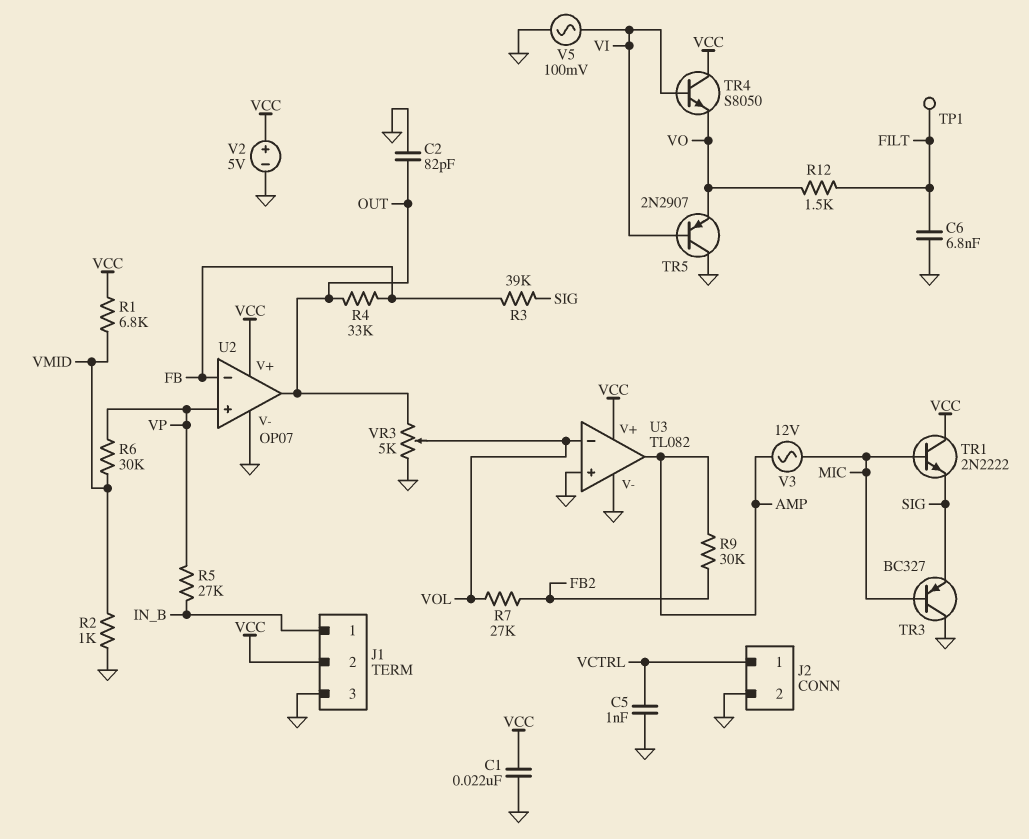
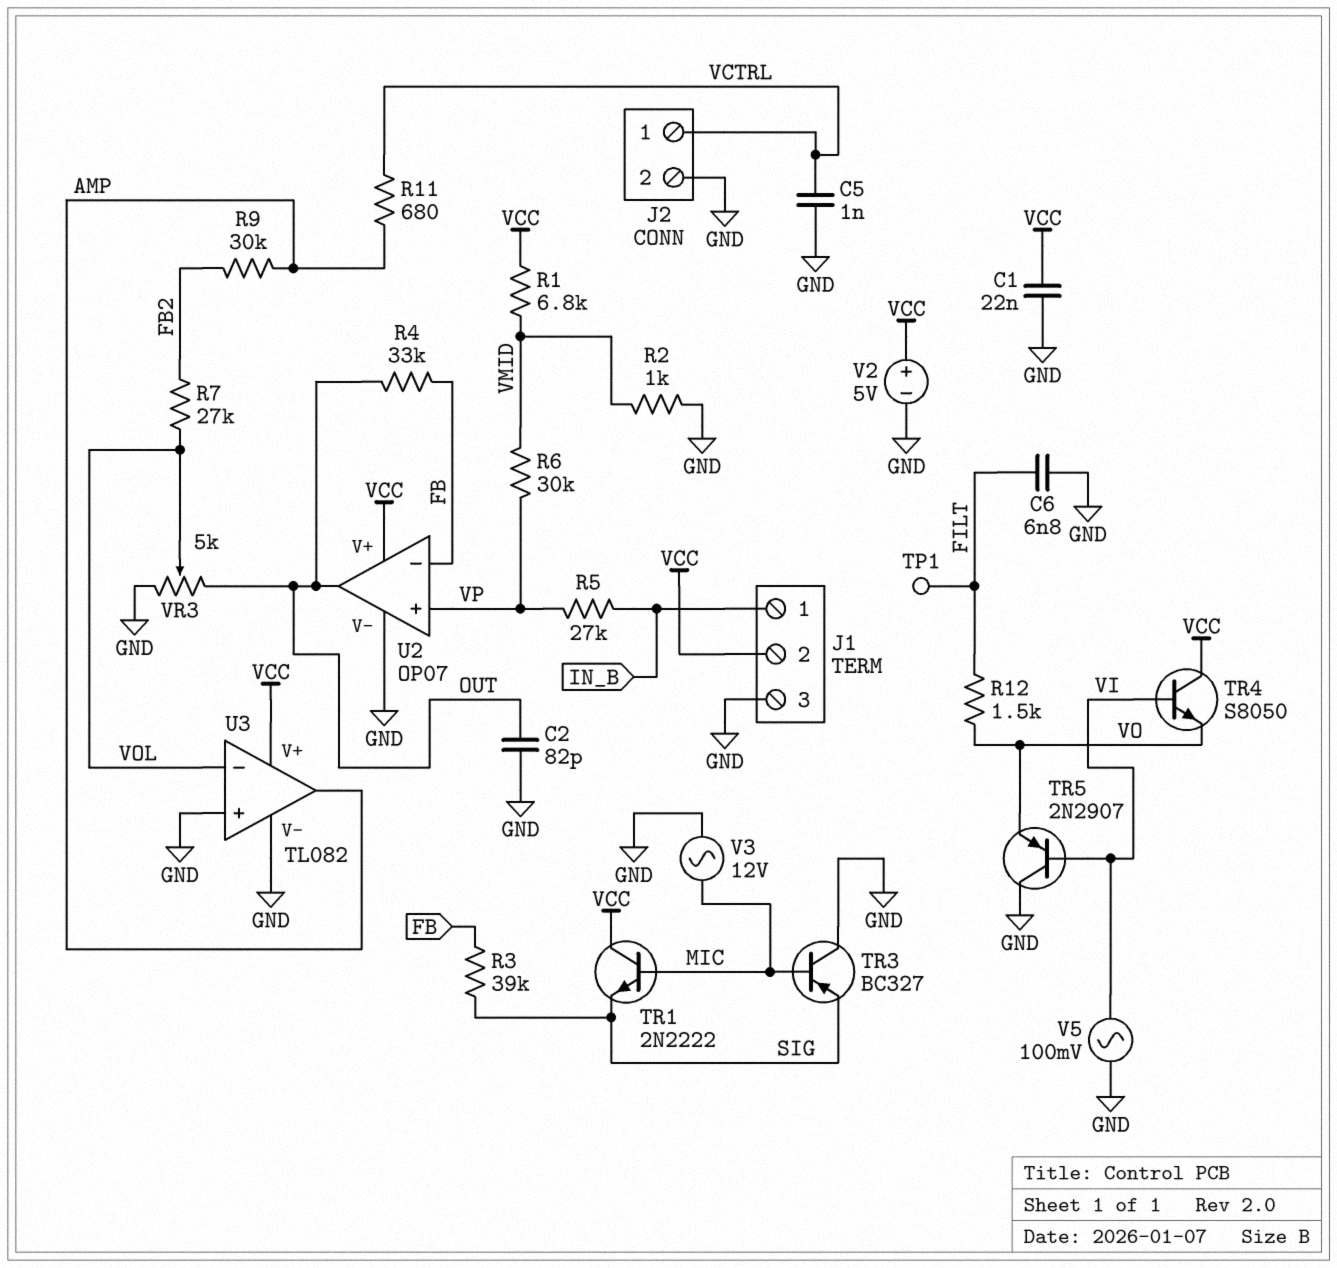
R11: none -> 680 (AMP, VCTRL)
V3: AC 12V (AMP, MIC) -> AC 12V (GND, MIC)

